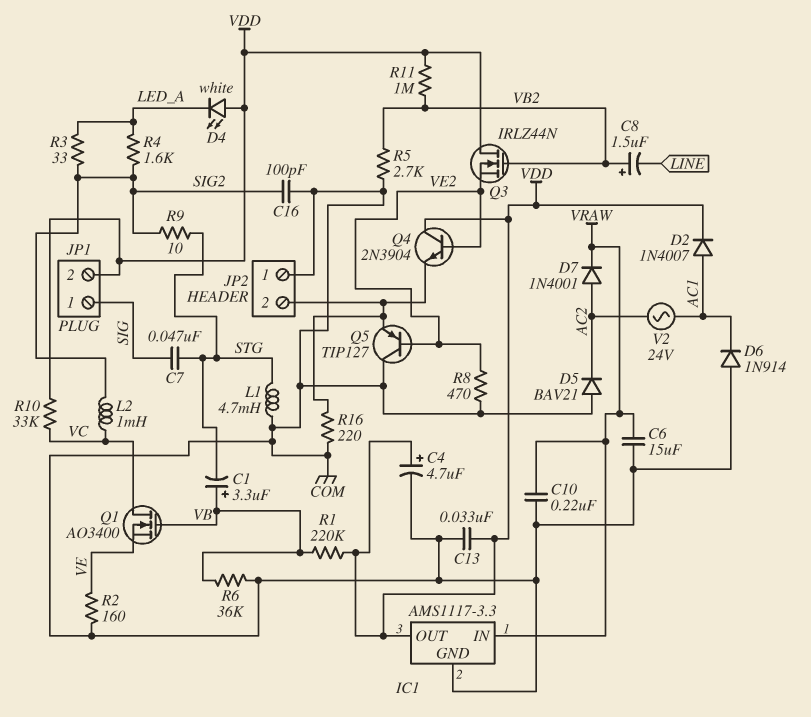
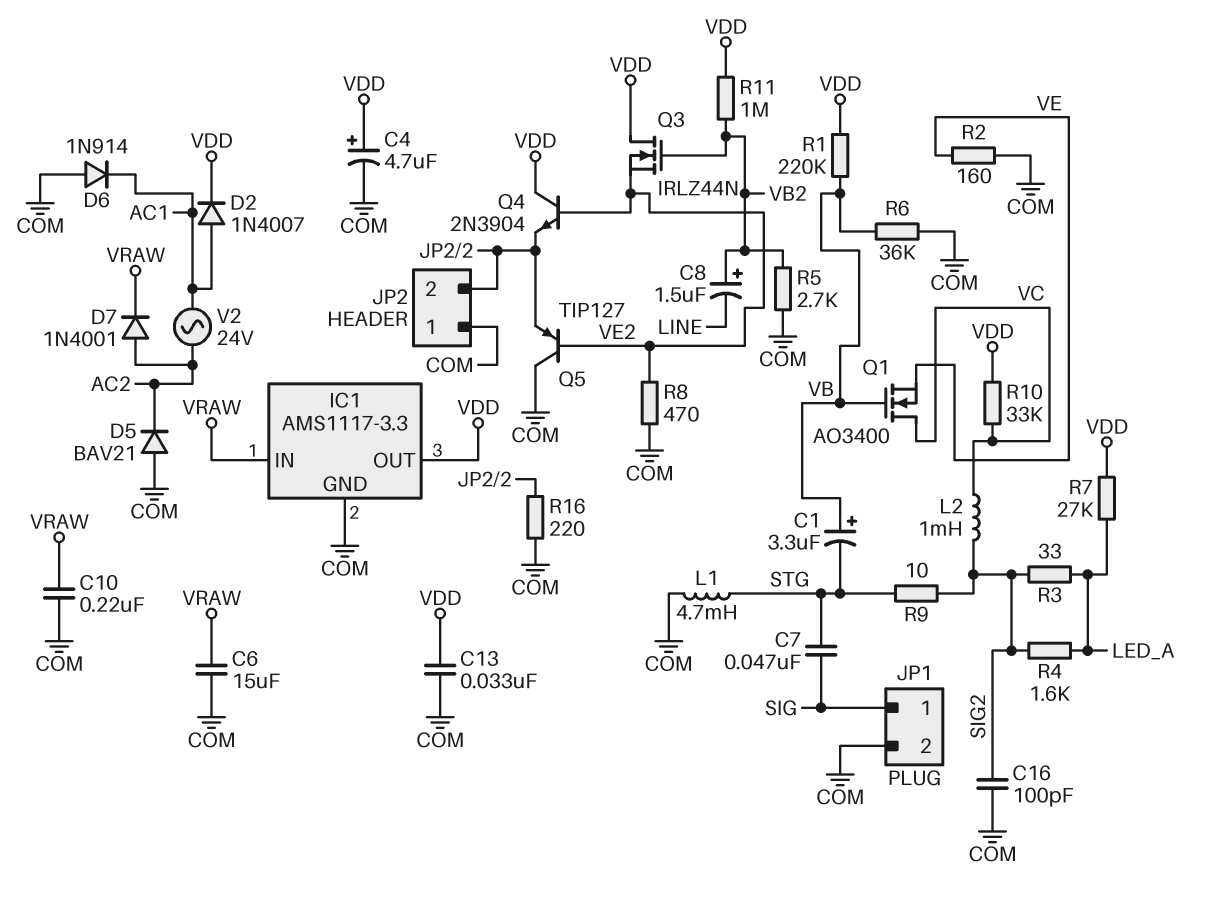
D4: LED white (A VDD, K LED_A) -> none
JP1 pin 2: VDD -> COM
R7: none -> 27k (LED_A, VDD)

